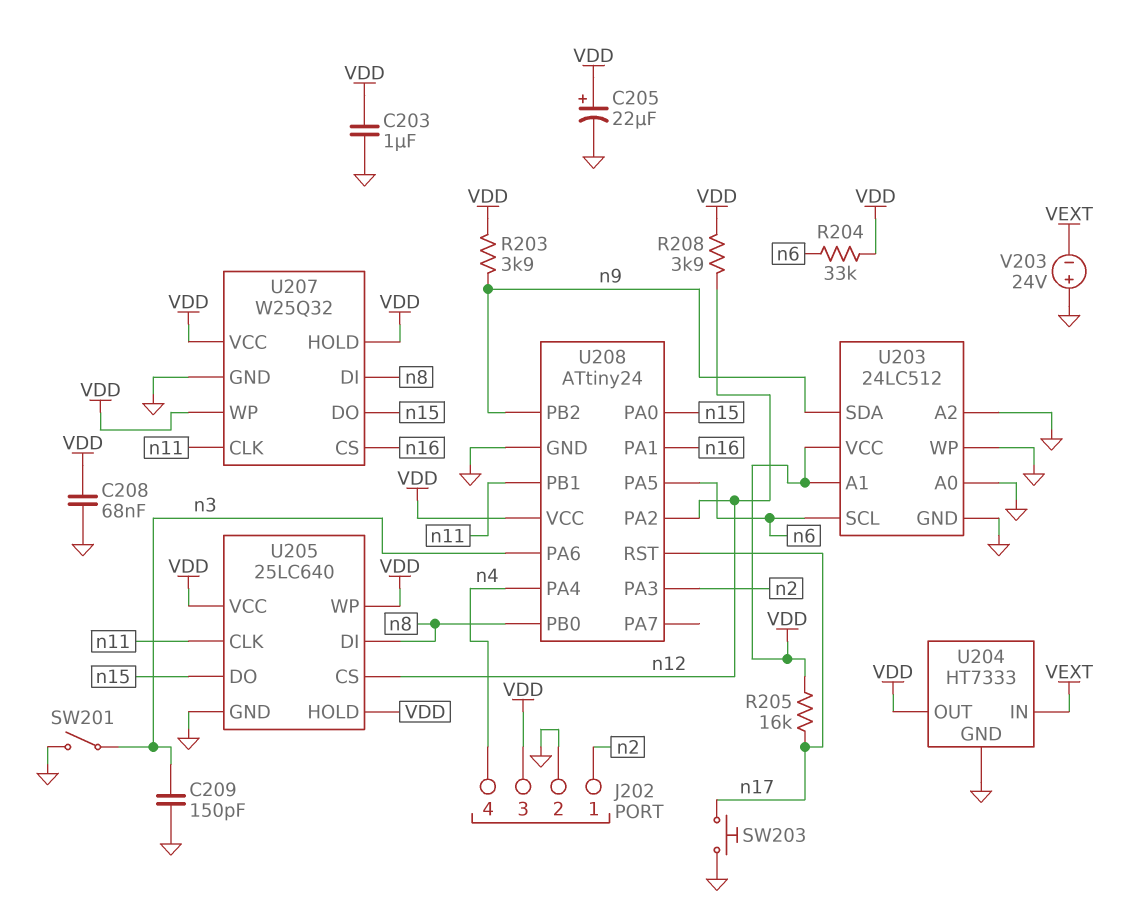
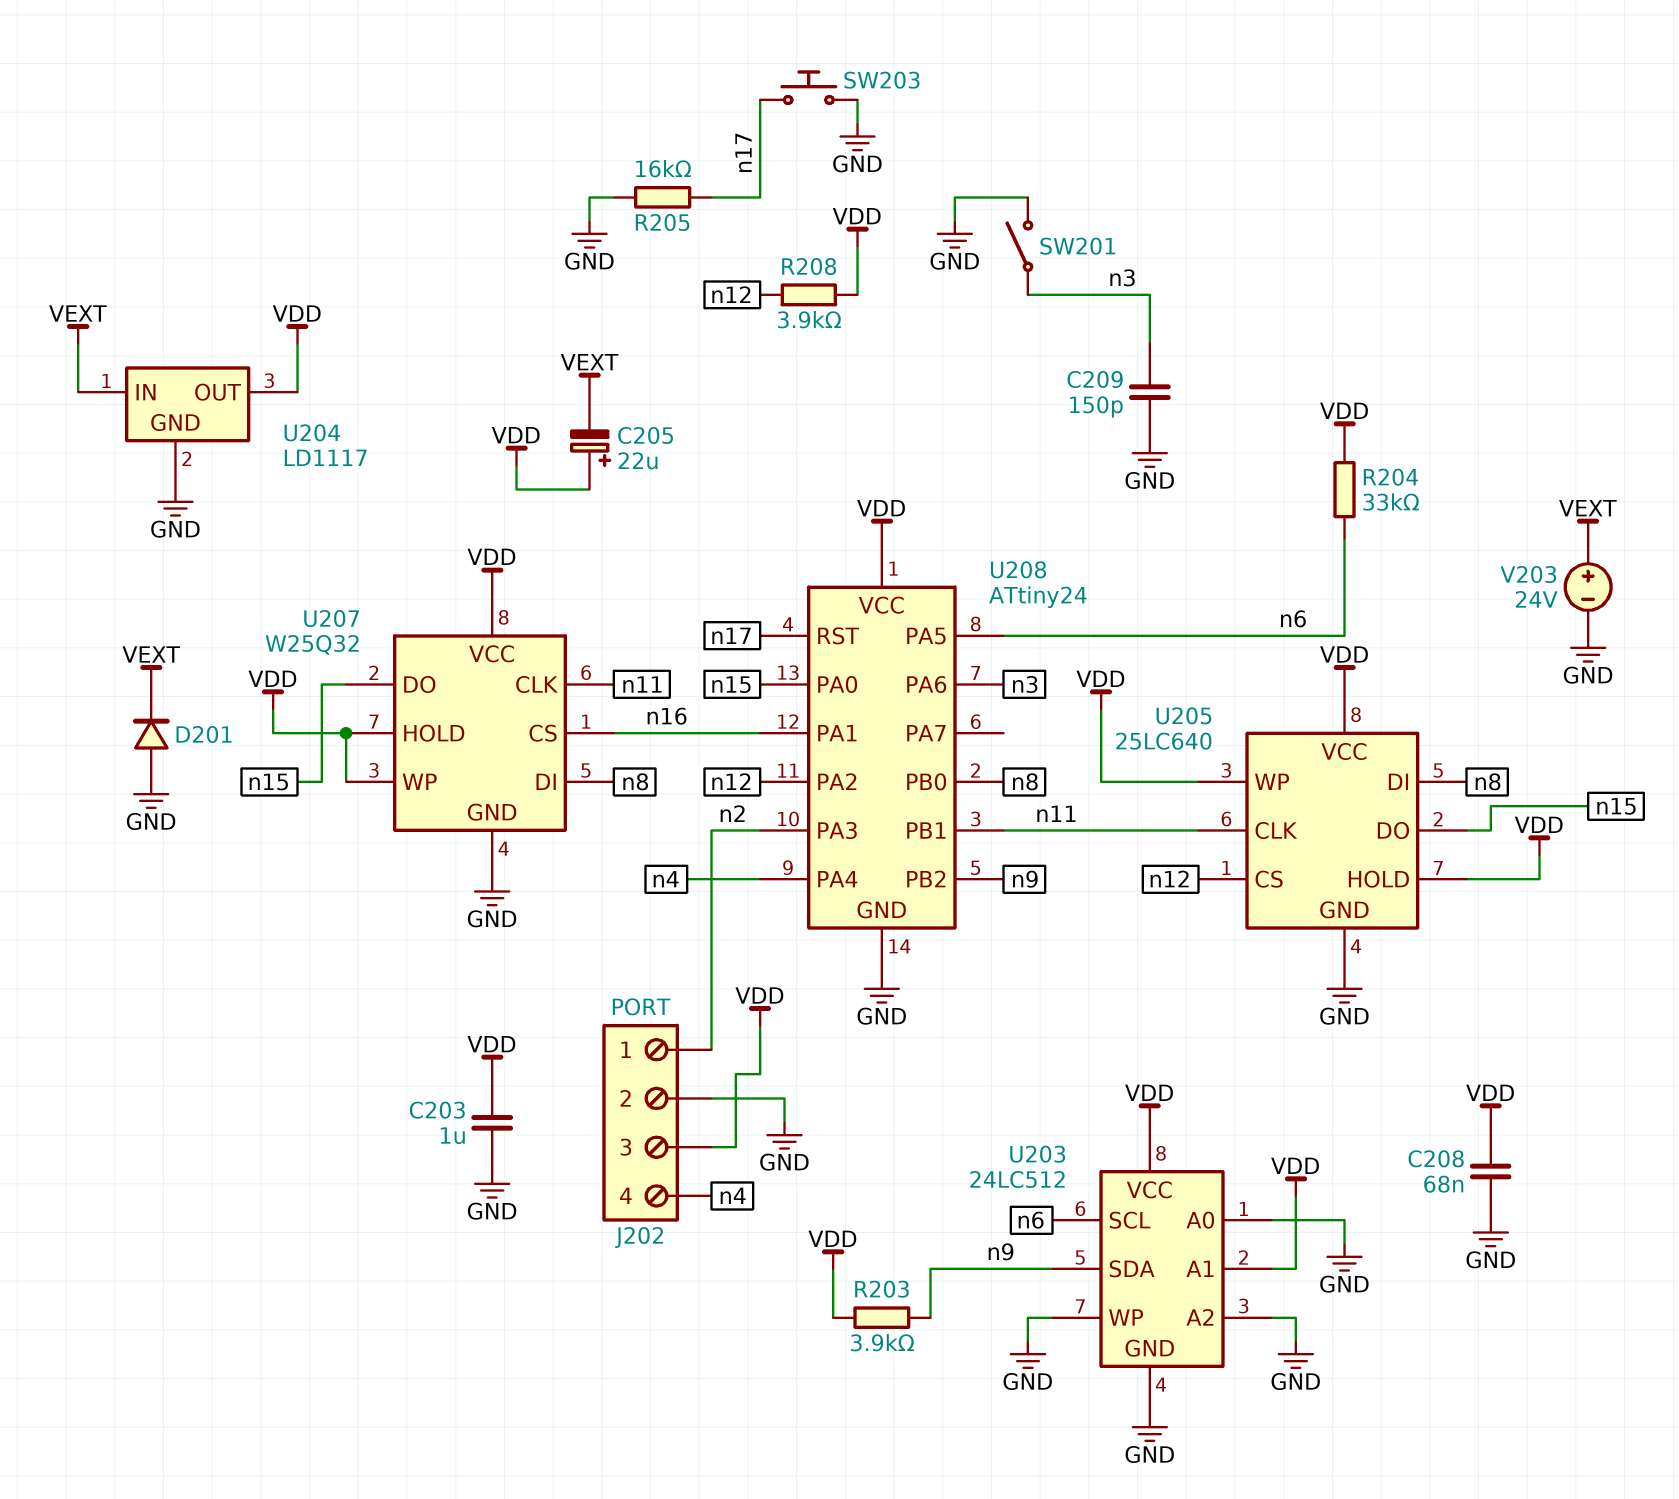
C205: 22uF (plus VDD, minus GND) -> 22uF (plus VDD, minus VEXT)
D201: none -> diode (A GND, K VEXT)
R205: 16k (VDD, n17) -> 16k (GND, n17)
U204: HT7333 -> LD1117
V203: 24V (plus GND, minus VEXT) -> 24V (plus VEXT, minus GND)

